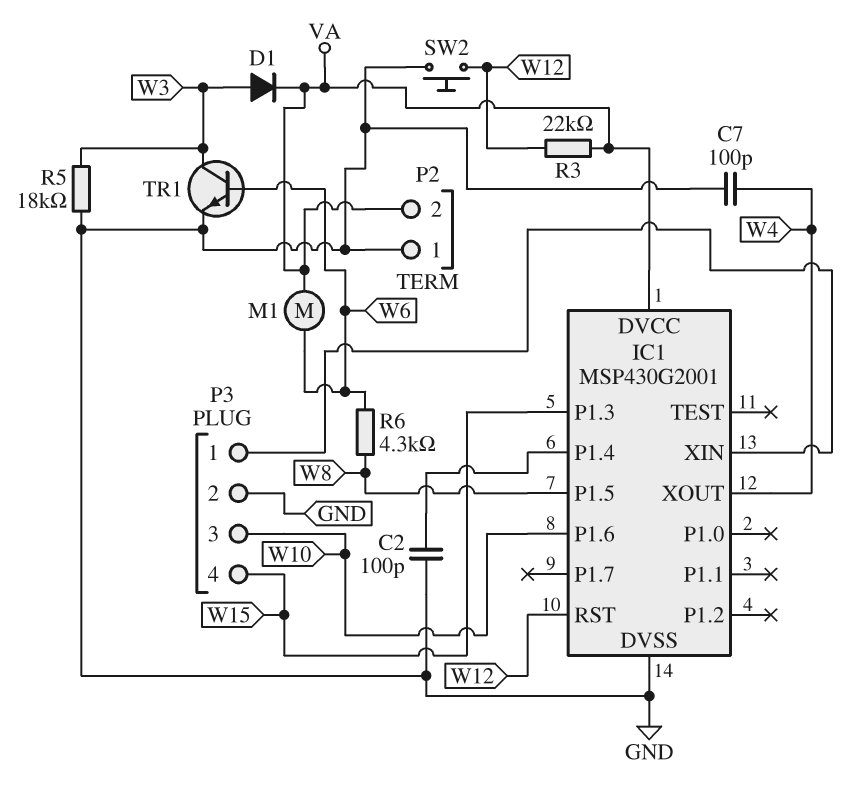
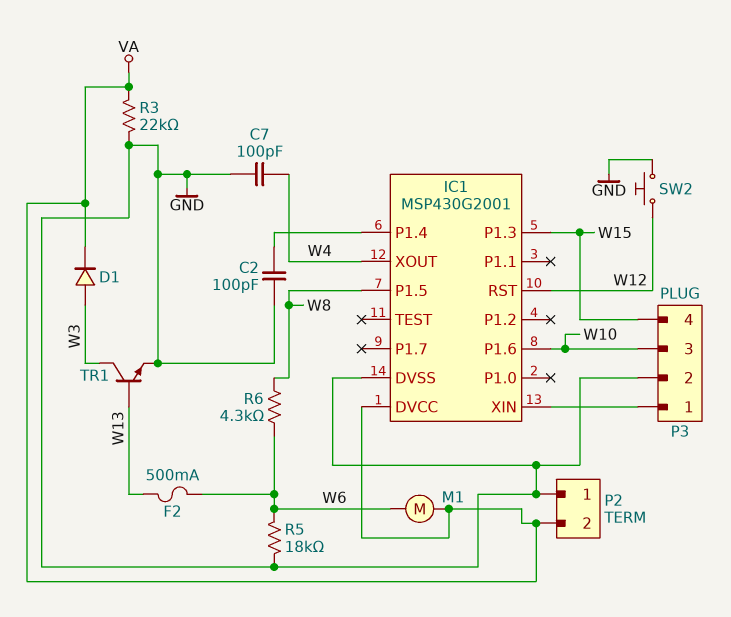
F2: none -> 500mA (W6, W13)
R3: 22k (VA, W12) -> 22k (GND, VA)
R5: 18k (GND, W3) -> 18k (GND, W6)
TR1: NPN (B W6, C W3, E GND) -> NPN (B W13, C W3, E GND)

